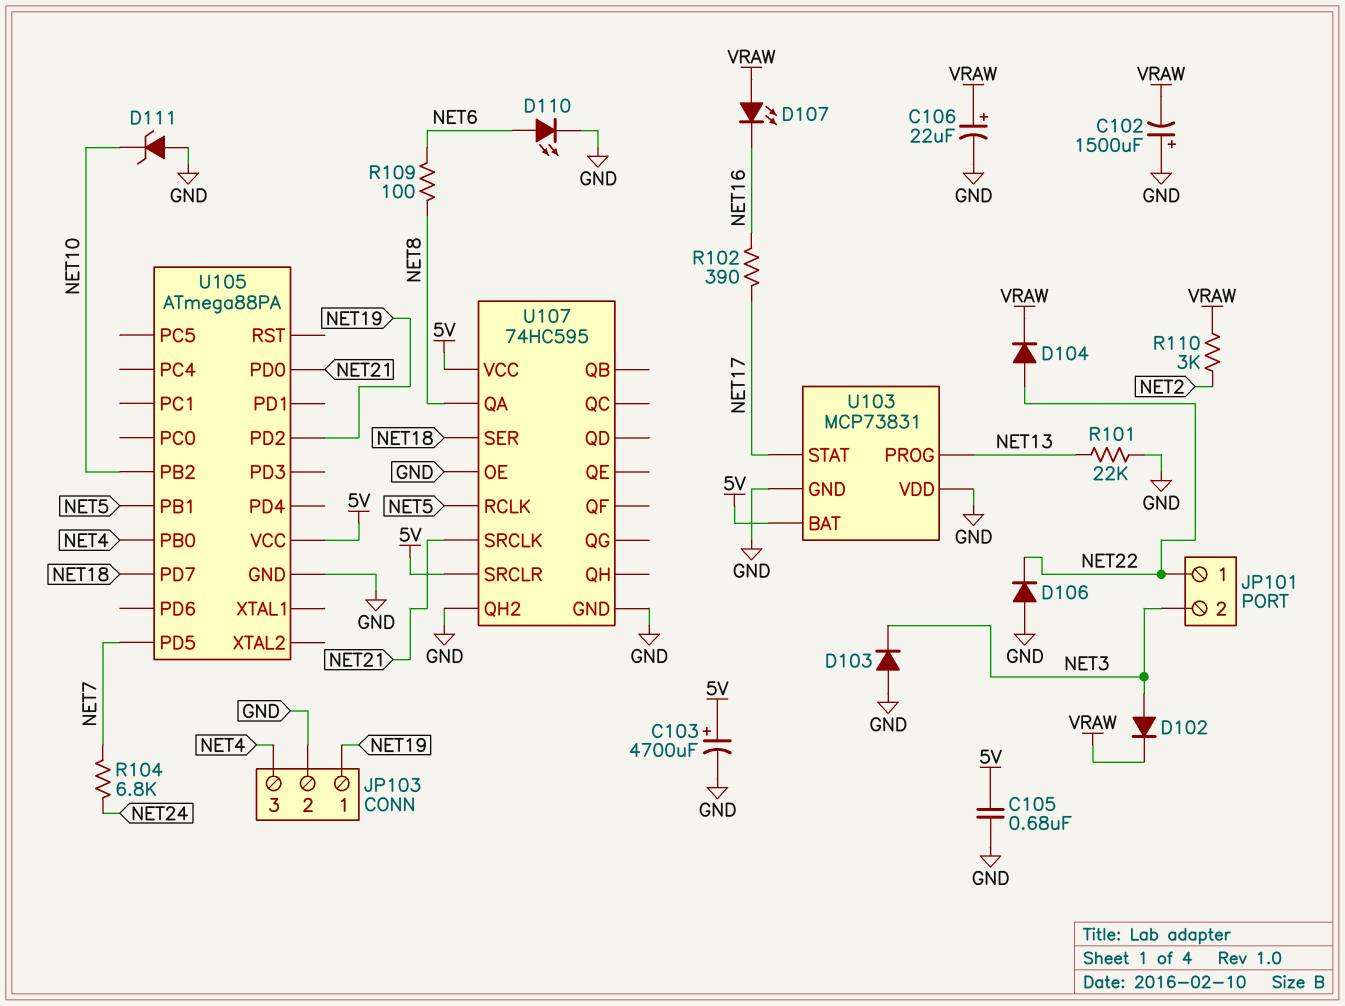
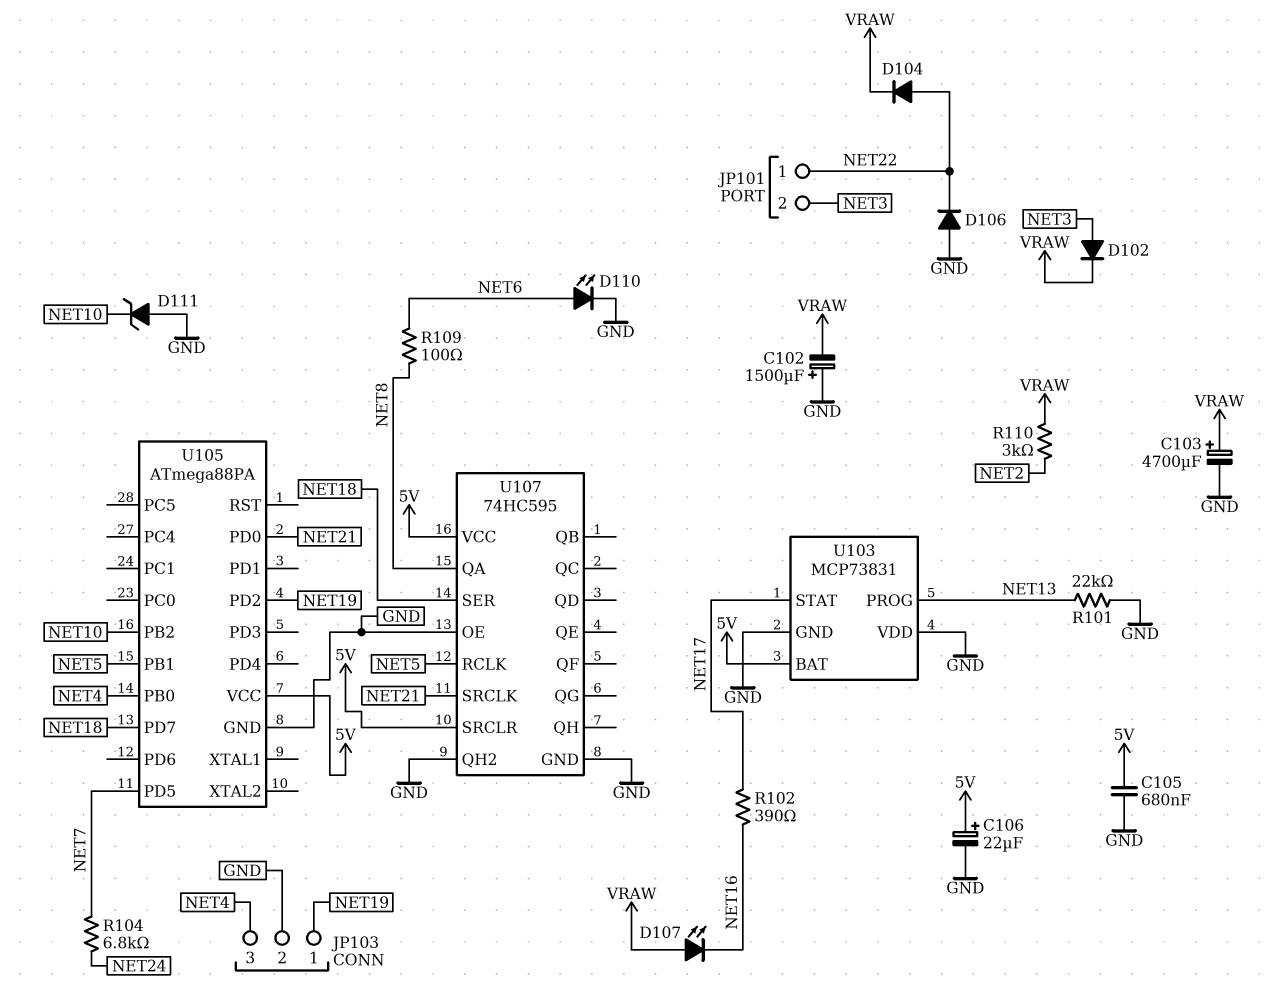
C103: 4700uF (plus 5V, minus GND) -> 4700uF (plus VRAW, minus GND)
C106: 22uF (plus VRAW, minus GND) -> 22uF (plus 5V, minus GND)
D103: diode (A GND, K NET3) -> none

